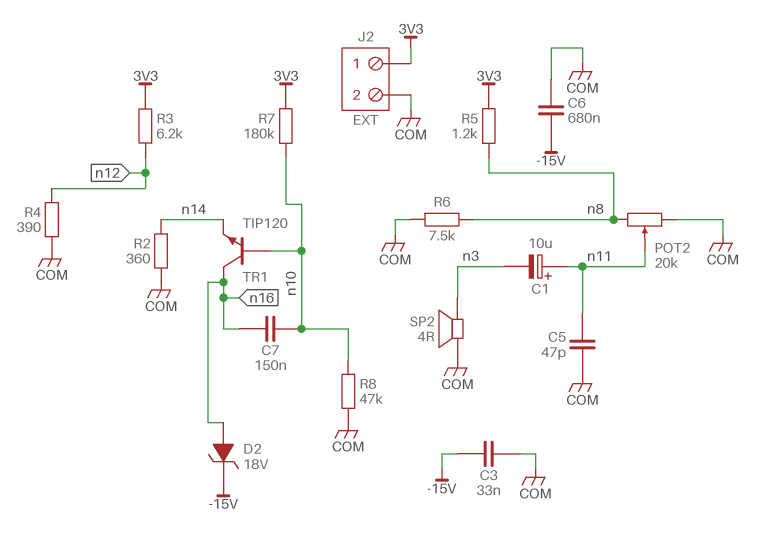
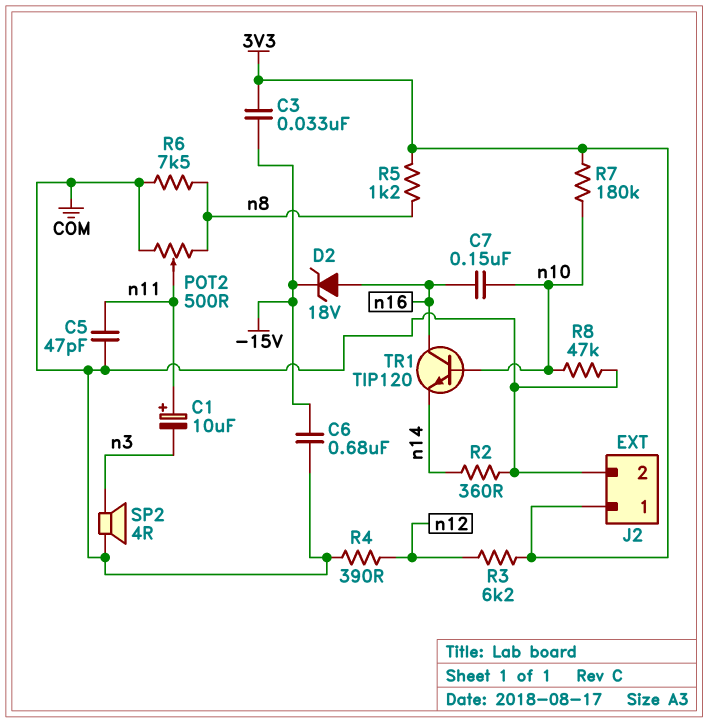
C3: 33nF (-15V, COM) -> 33nF (-15V, 3V3)
POT2: 20k (COM, n8, wiper n11) -> 500 (COM, n8, wiper n11)

